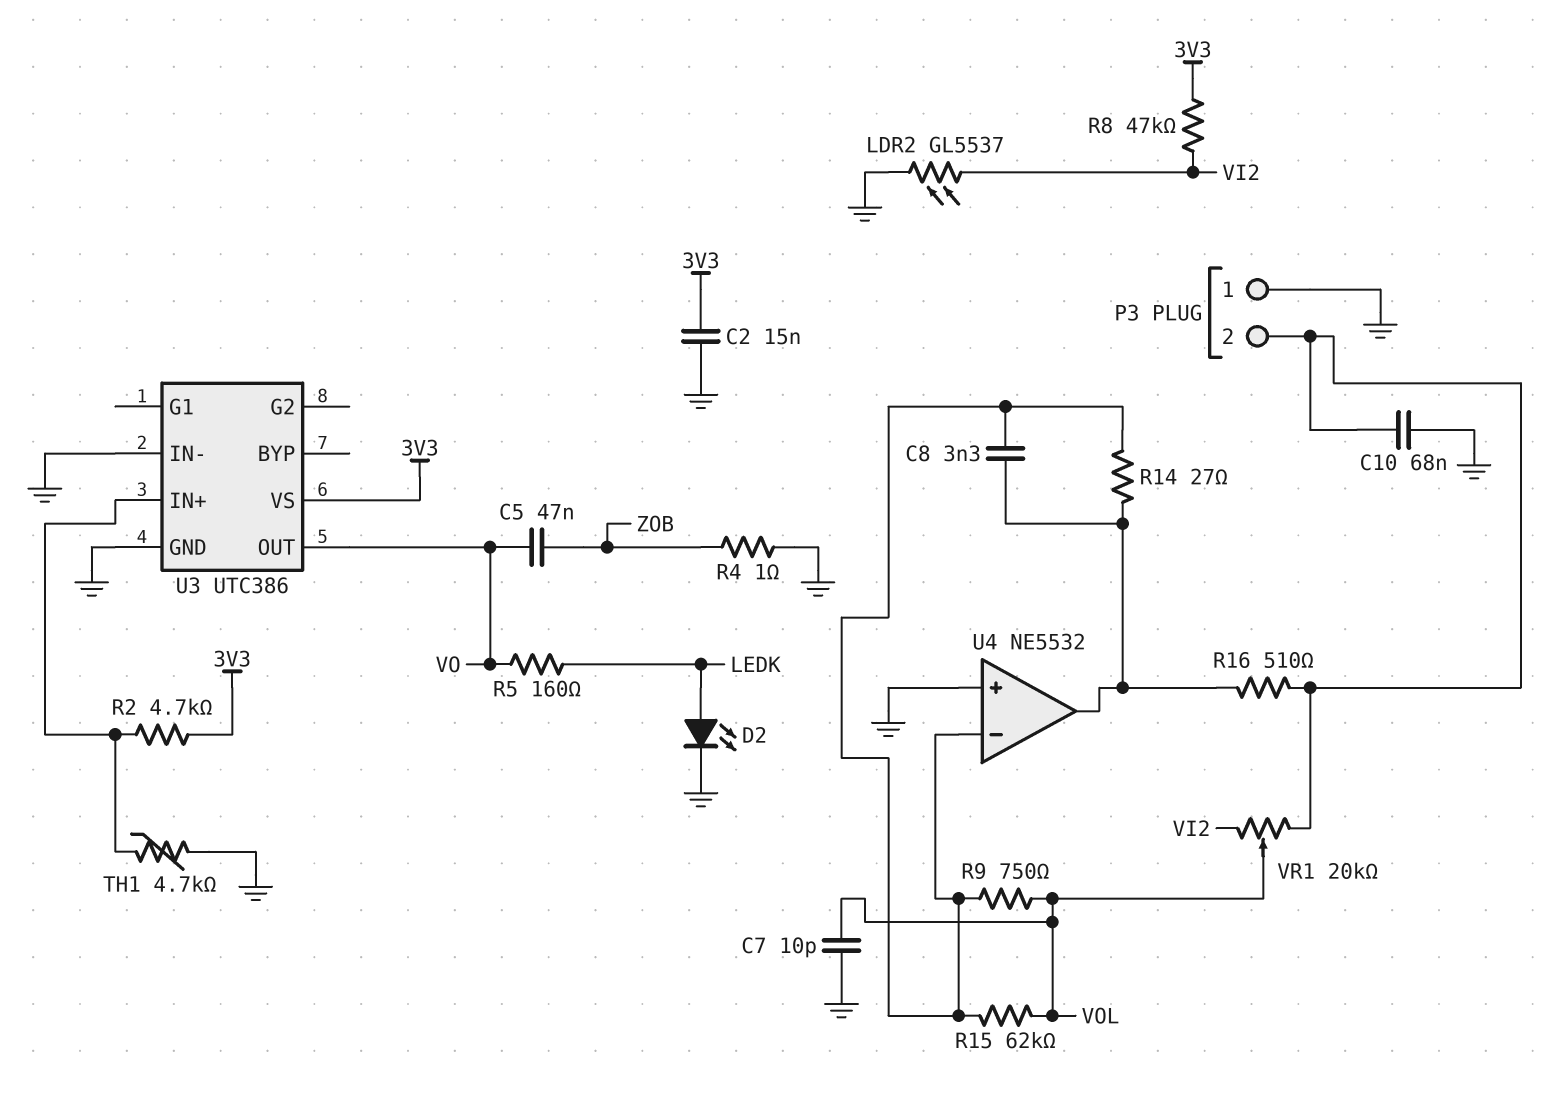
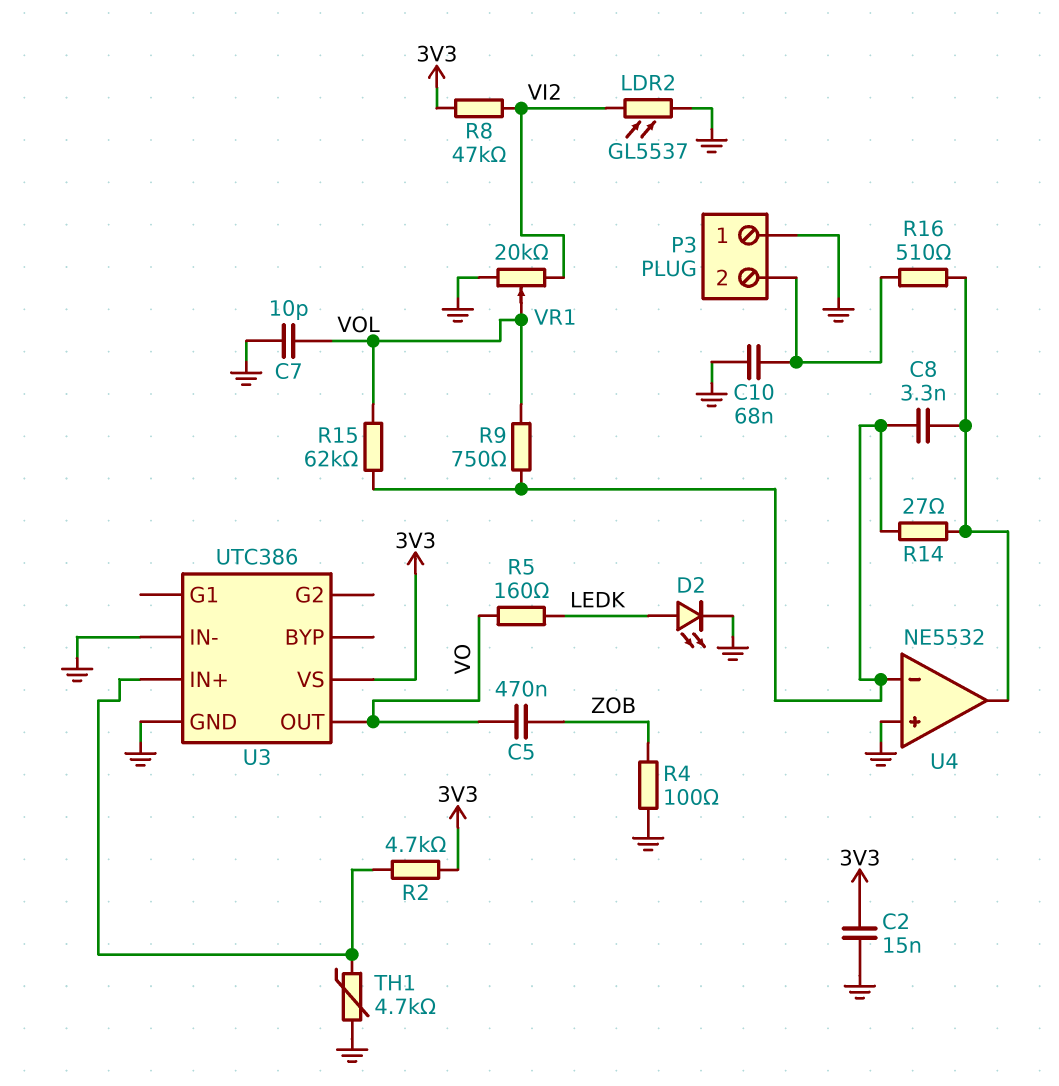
C5: 47nF (VO, ZOB) -> 470nF (VO, ZOB)
R4: 1 (GND, ZOB) -> 100 (GND, ZOB)
VR1: 20k (P3/2, VI2, wiper VOL) -> 20k (GND, VI2, wiper VOL)

